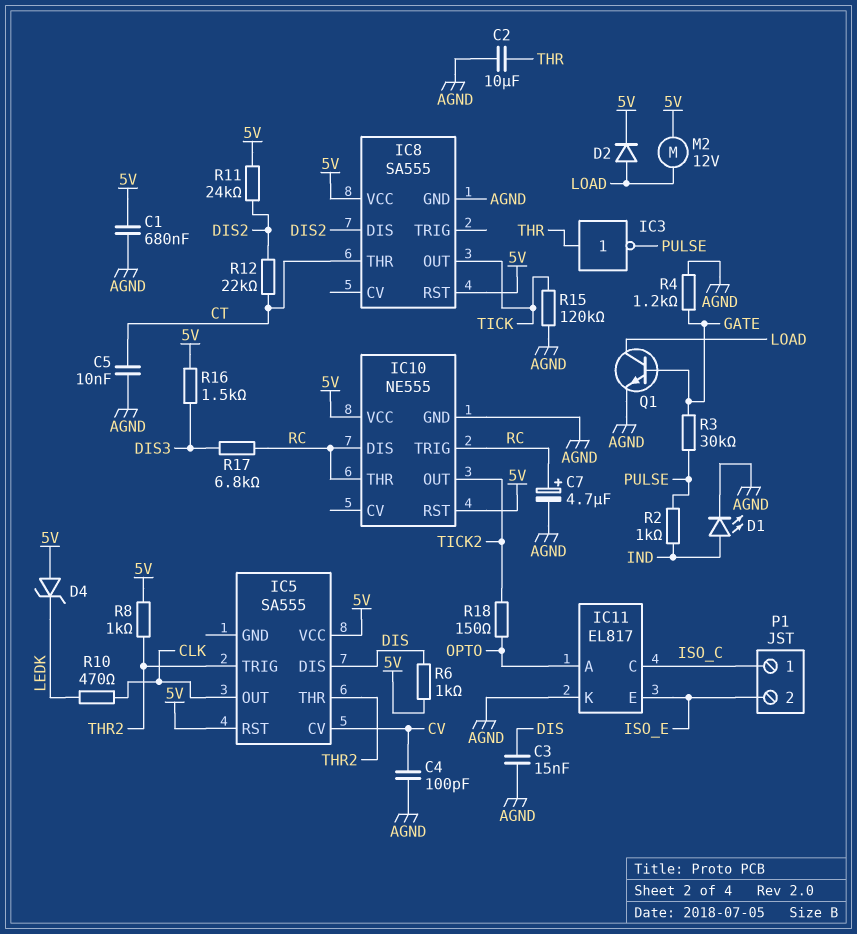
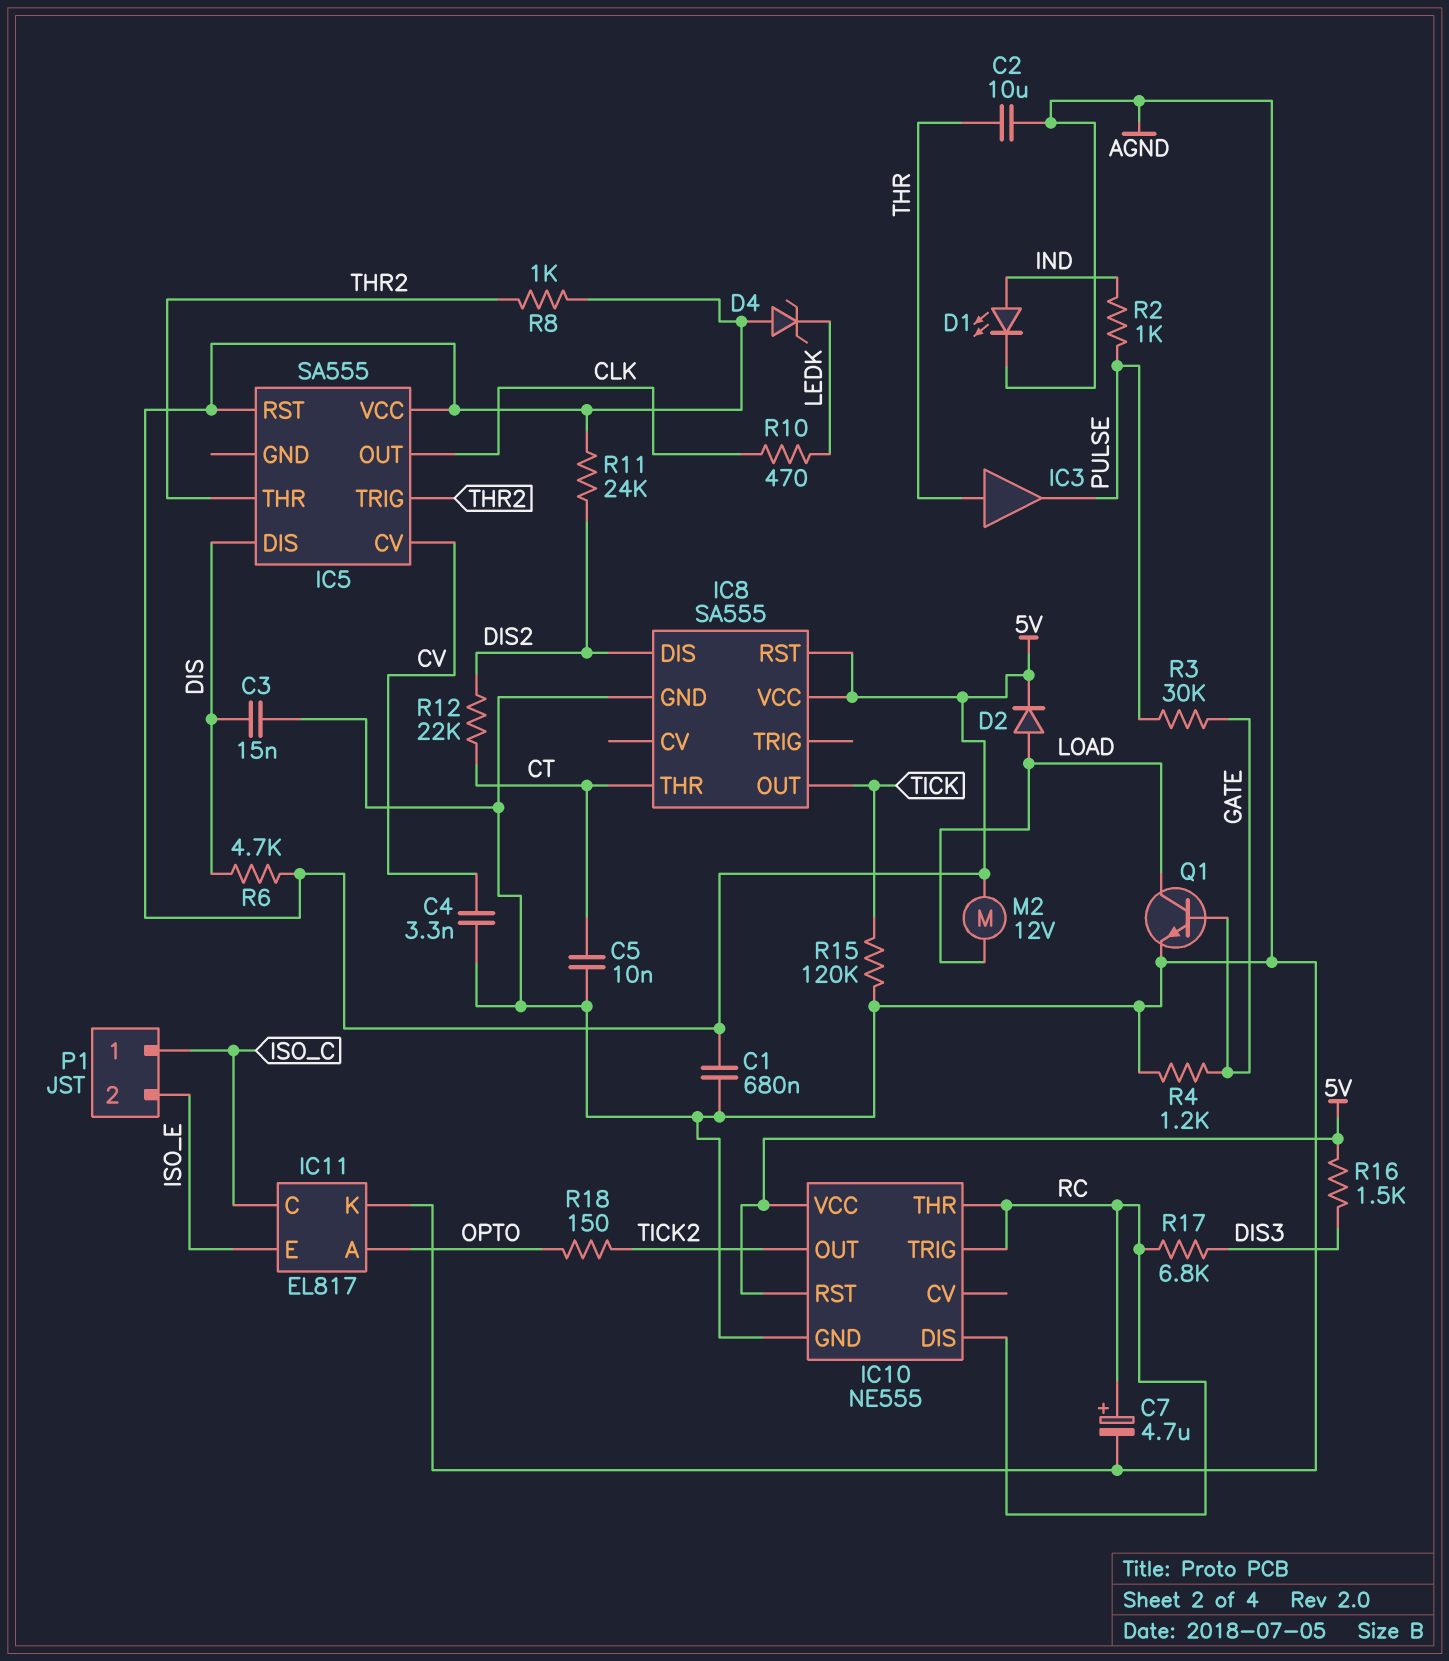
C4: 100pF (AGND, CV) -> 3.3nF (AGND, CV)
IC3: NOT (in THR, out PULSE) -> buffer (in THR, out PULSE)
R6: 1k (5V, DIS) -> 4.7k (5V, DIS)

